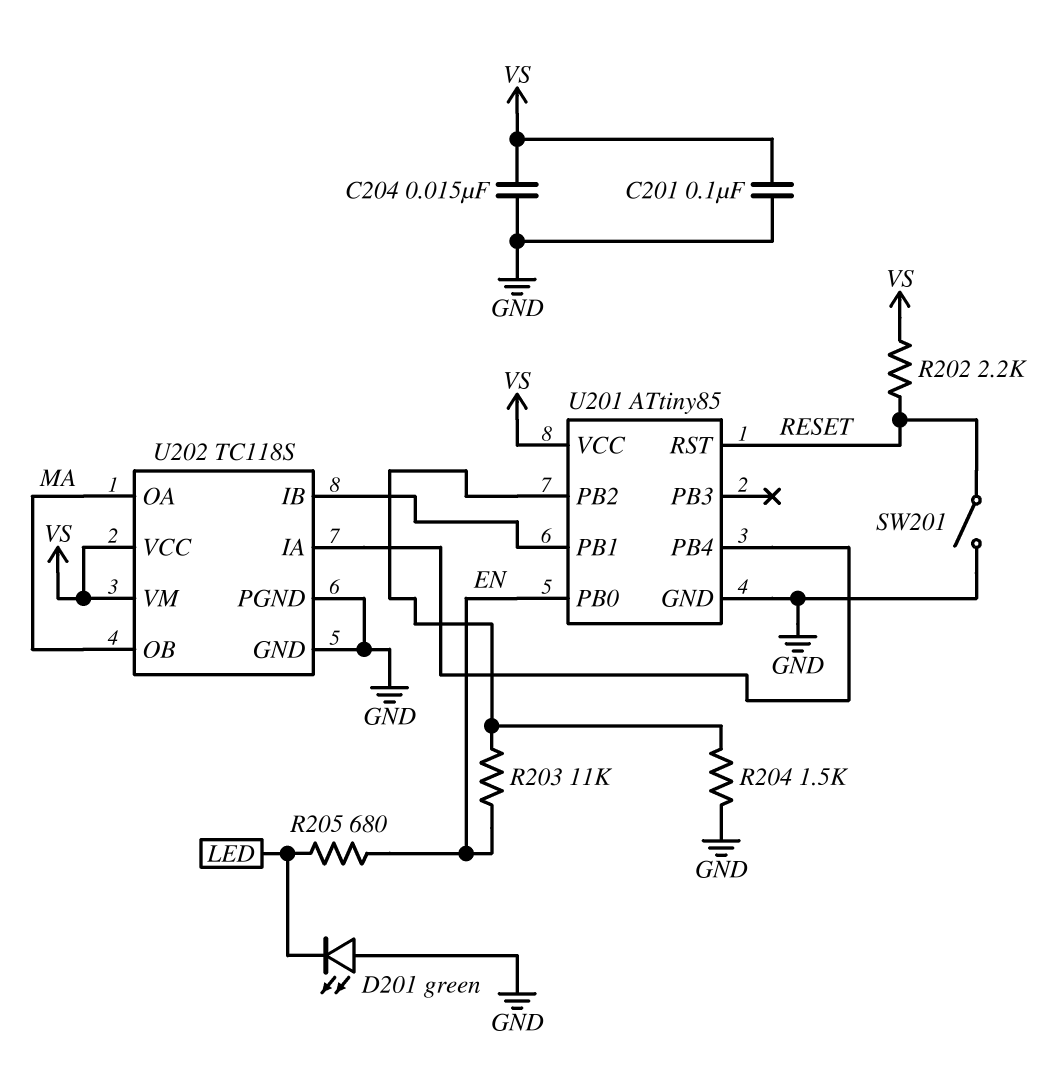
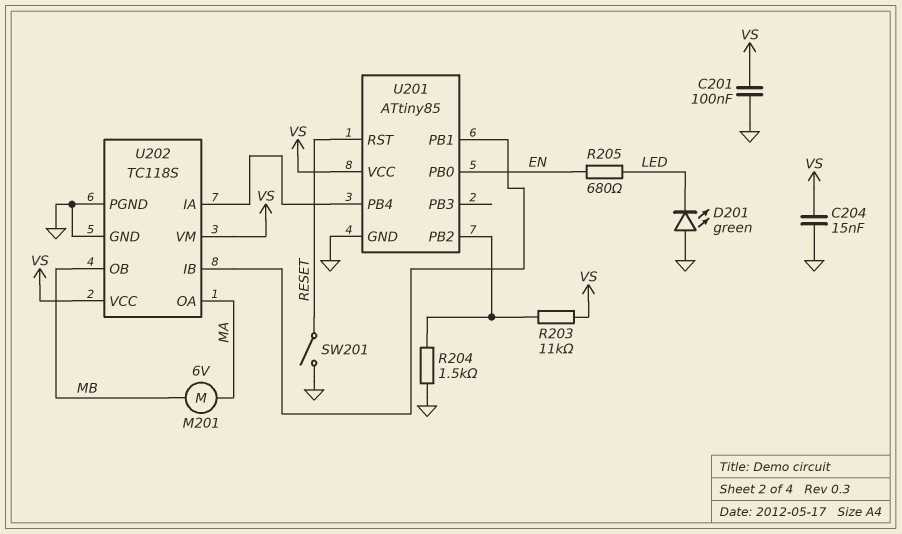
M201: none -> motor 6V (MA, MB)
R202: 2.2k (RESET, VS) -> none
R203: 11k (EN, U201/PB2) -> 11k (U201/PB2, VS)
U202 pin OB: MA -> MB

